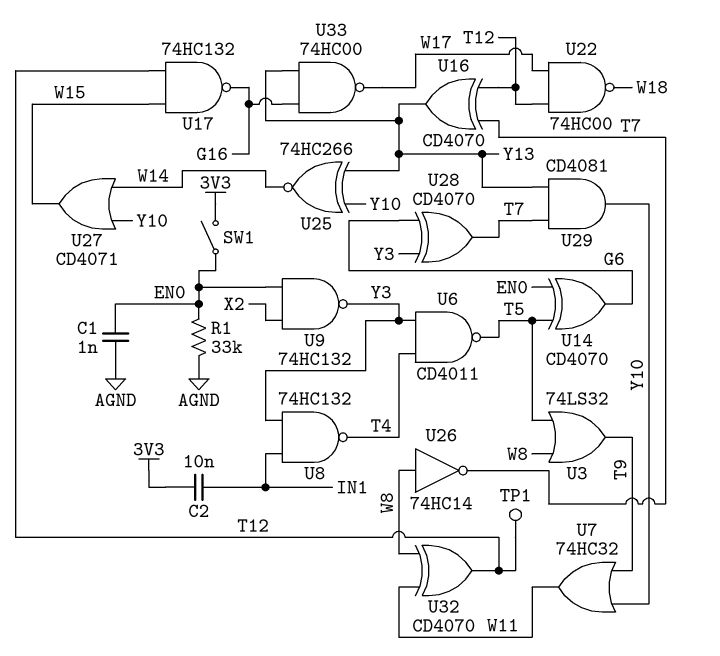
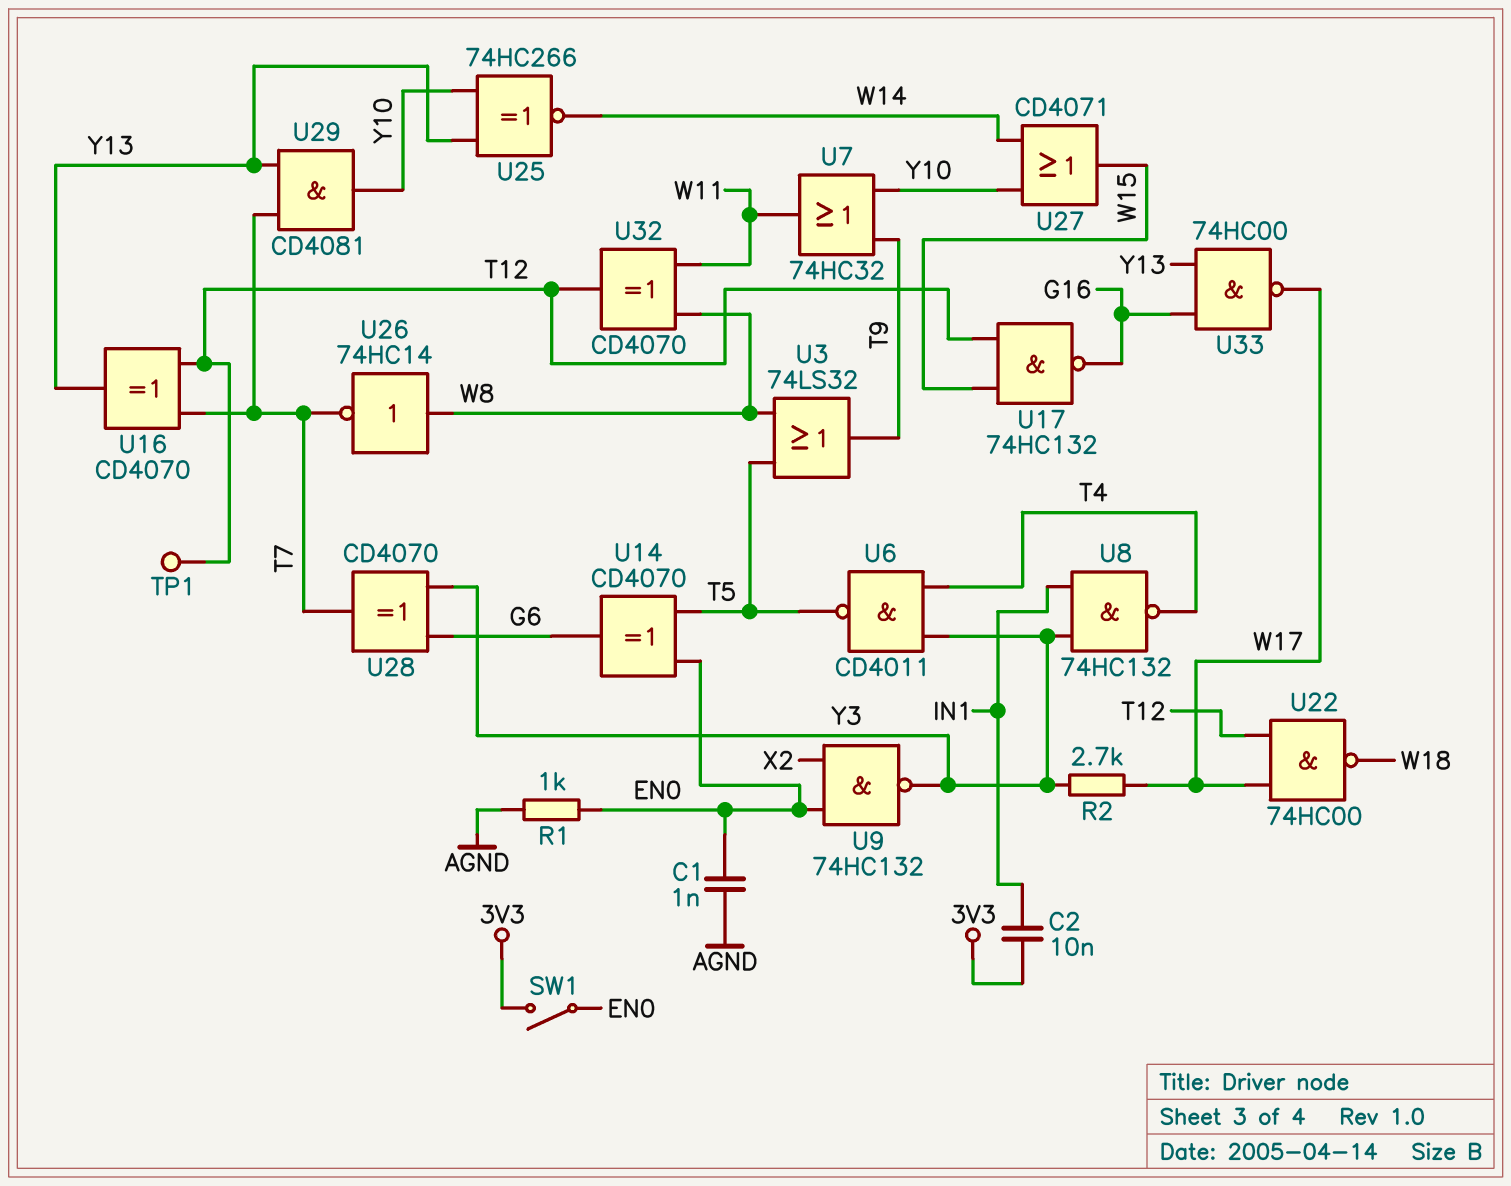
R1: 33k (AGND, EN0) -> 1k (AGND, EN0)
R2: none -> 2.7k (W17, Y3)

